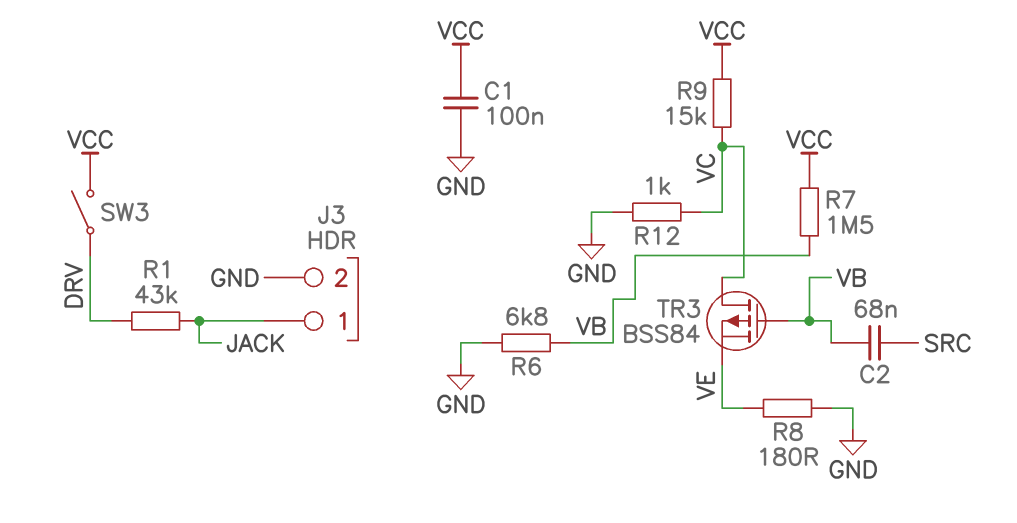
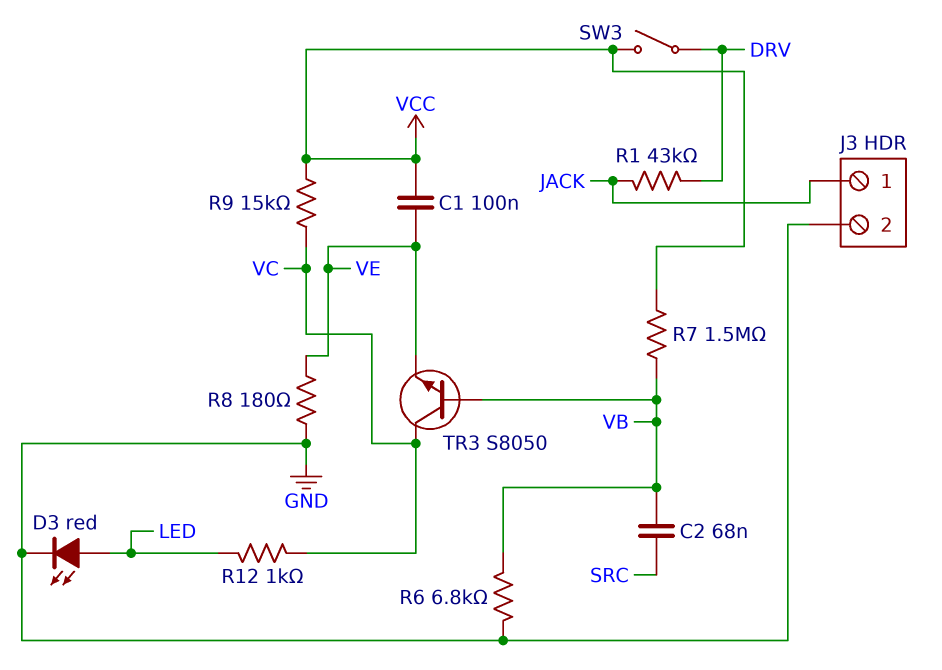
C1: 100nF (GND, VCC) -> 100nF (VCC, VE)
D3: none -> LED red (A LED, K GND)
R12: 1k (GND, VC) -> 1k (LED, VC)
TR3: PMOS BSS84 (G VB, D VC, S VE) -> NPN S8050 (B VB, C VC, E VE)

